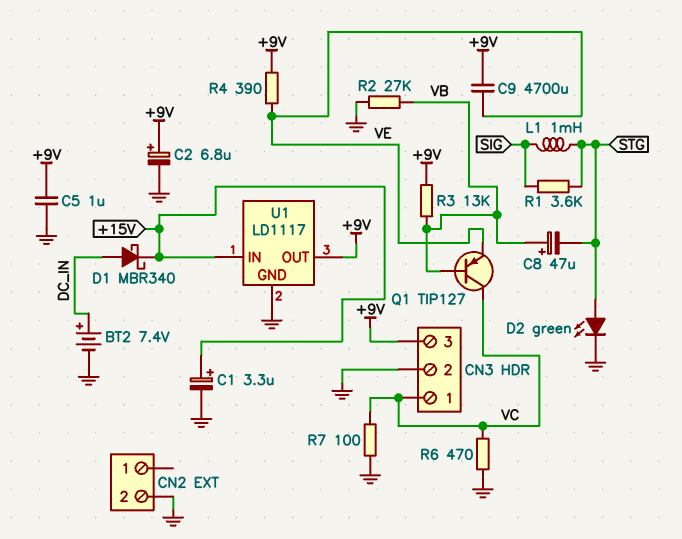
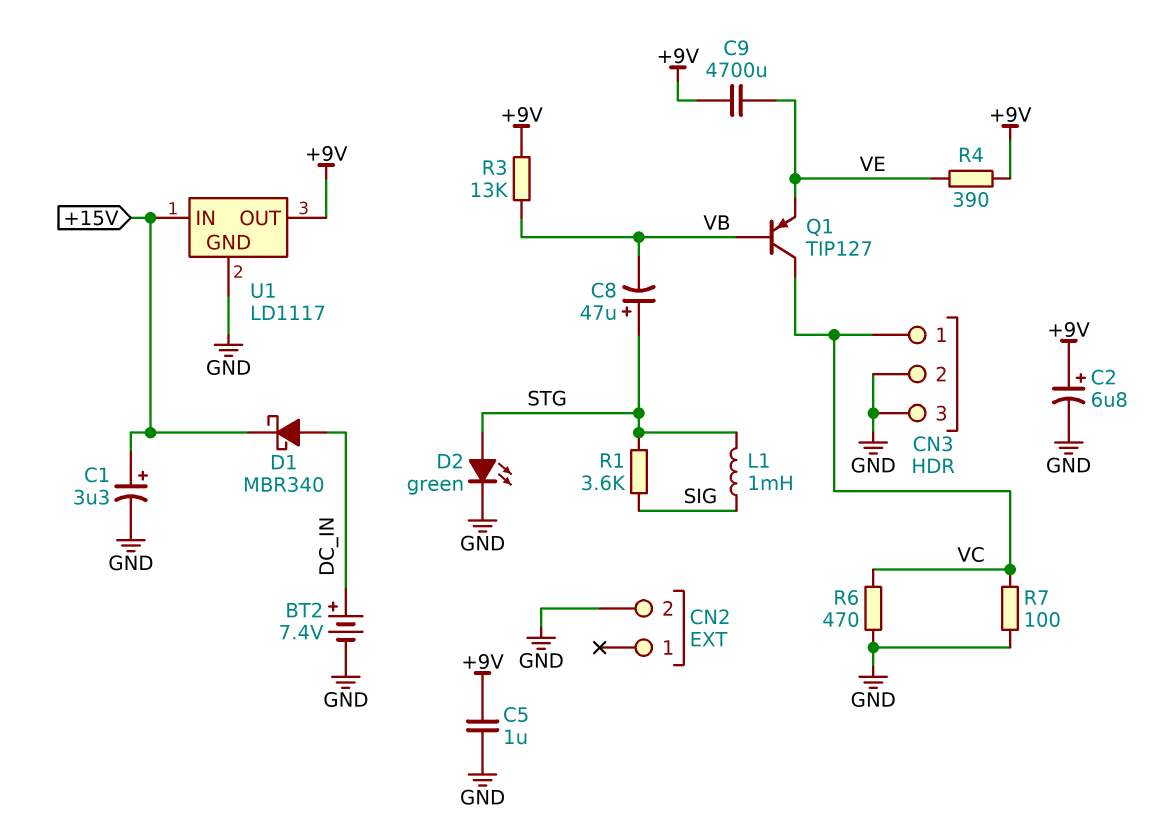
C8: 47uF (plus VB, minus STG) -> 47uF (plus STG, minus VB)
CN3 pin 3: +9V -> GND
R2: 27k (GND, VB) -> none

